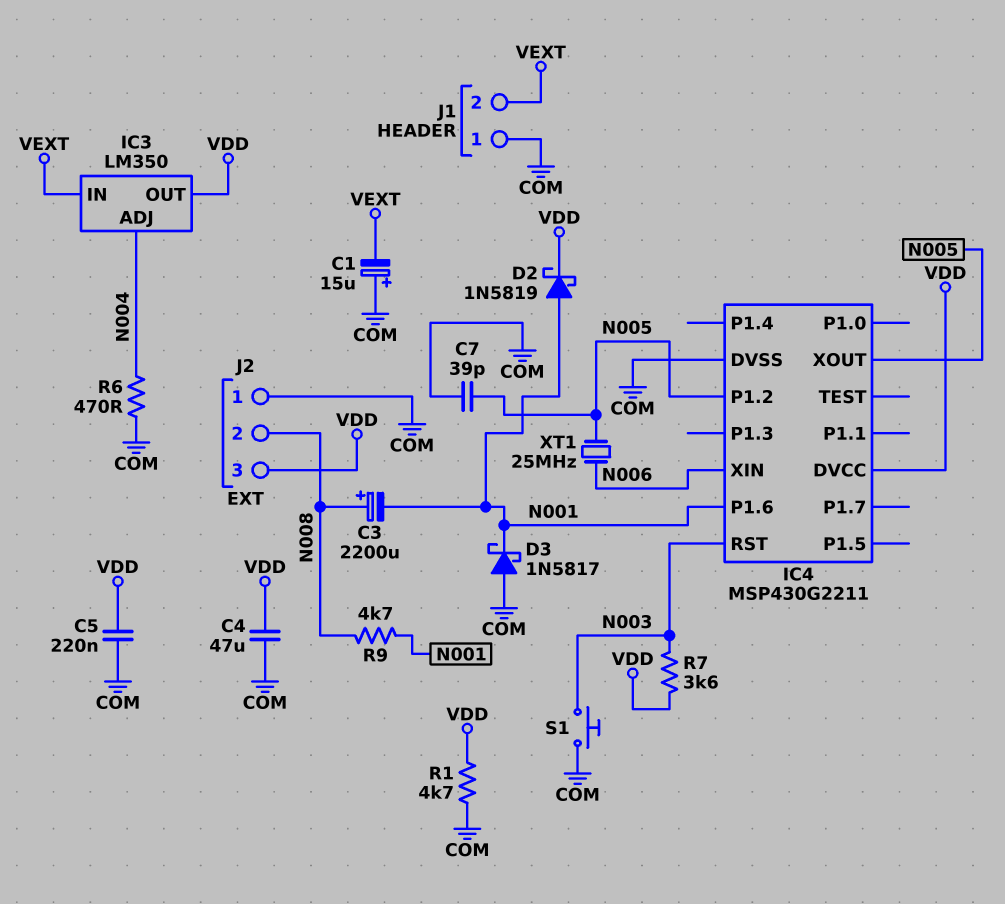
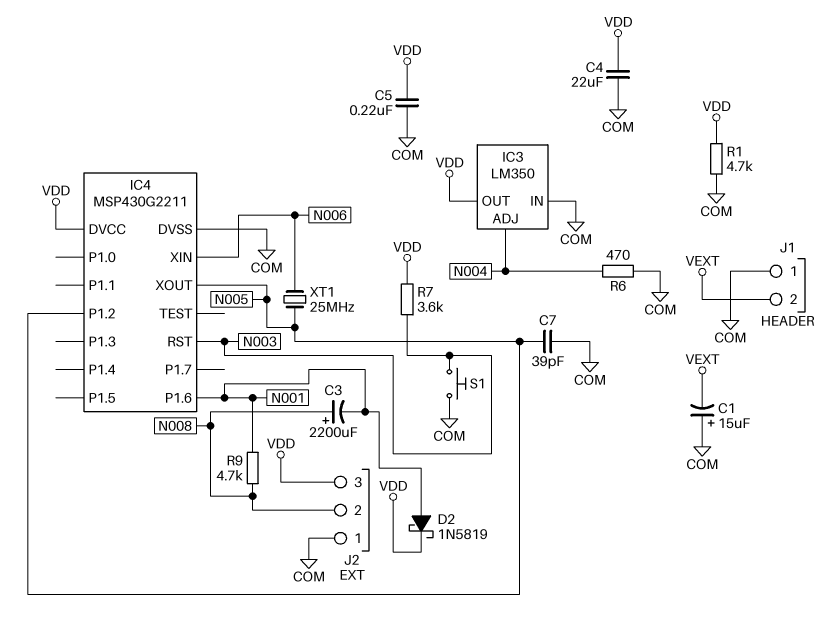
C4: 47uF (COM, VDD) -> 22uF (COM, VDD)
D3: schottky 1N5817 (A COM, K N001) -> none
IC3 pin IN: VEXT -> COM

